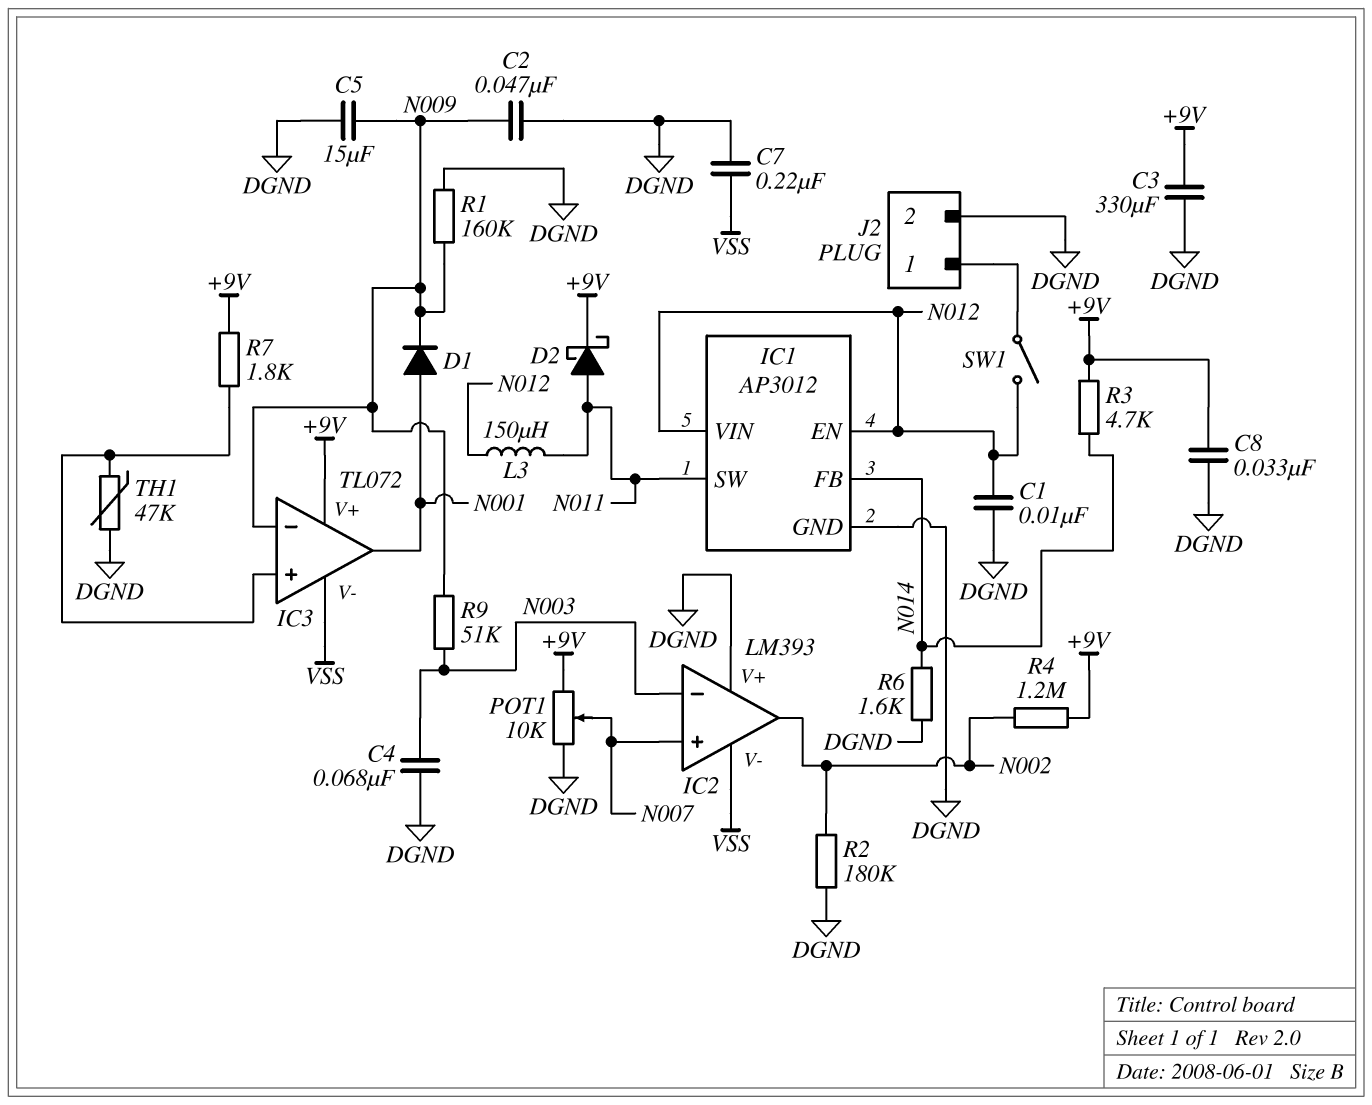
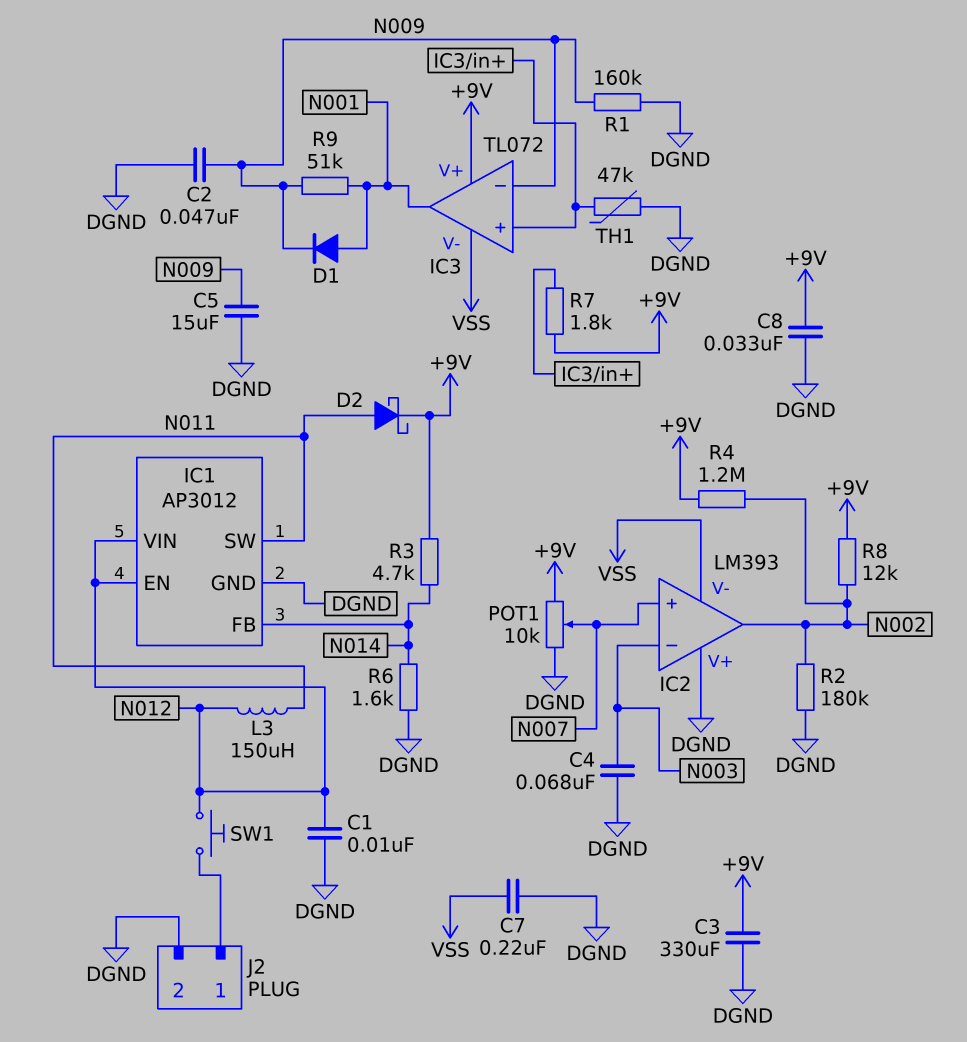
R8: none -> 12k (+9V, N002)
R9: 51k (N003, N009) -> 51k (N001, N009)
SW1: switch (J2/1, N012) -> button (J2/1, N012)

